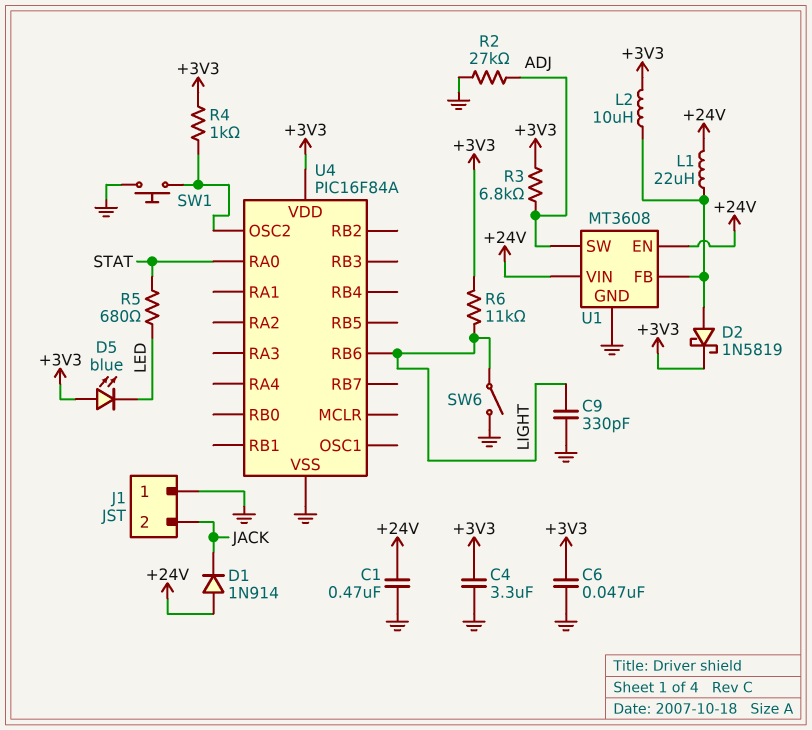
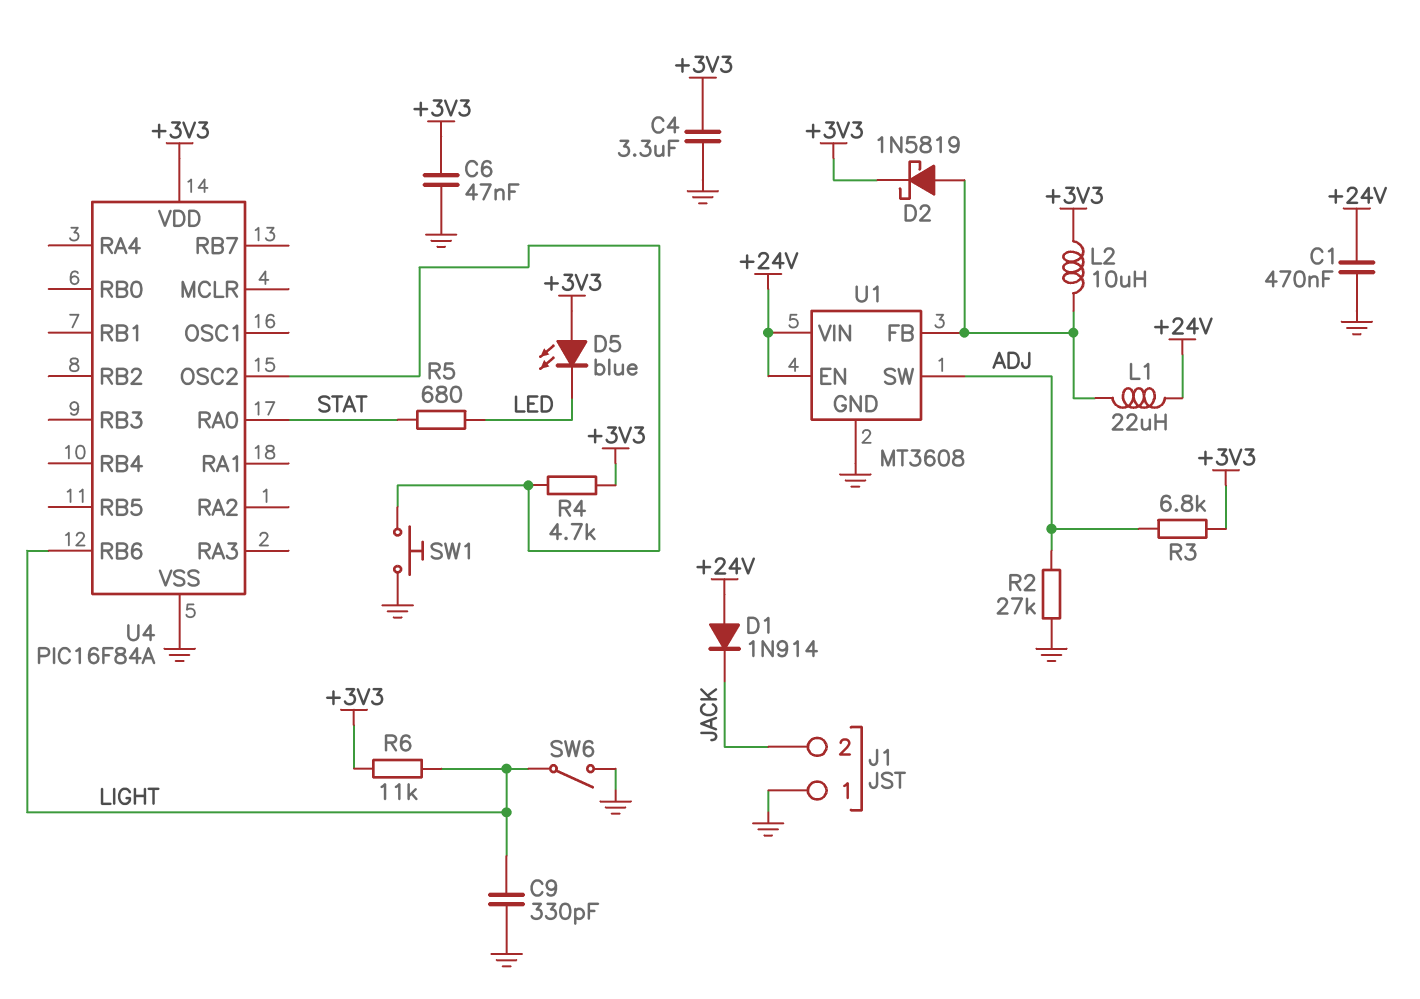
R4: 1k (+3V3, U4/OSC2) -> 4.7k (+3V3, U4/OSC2)

